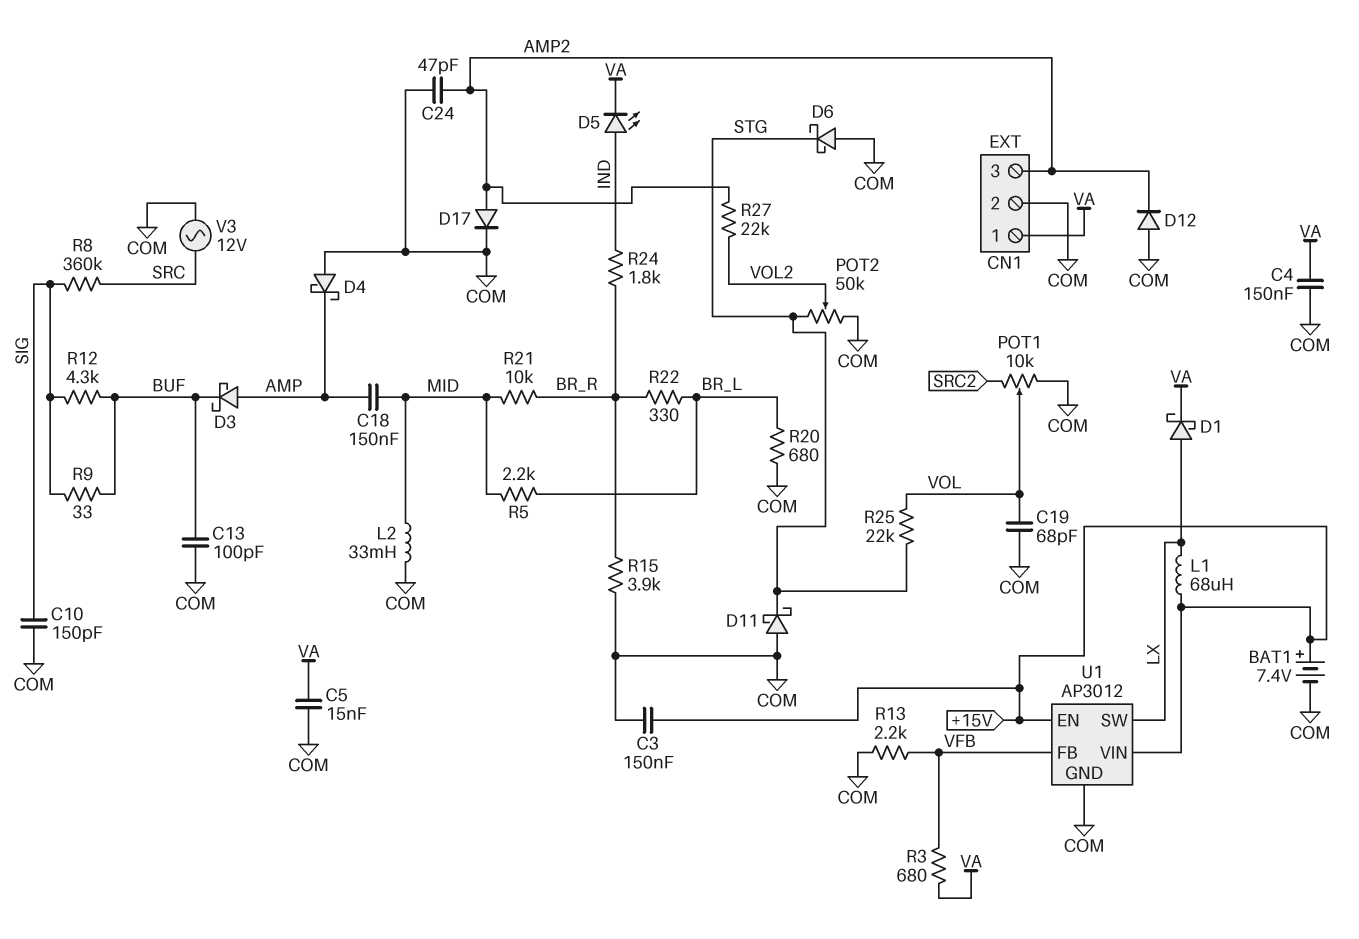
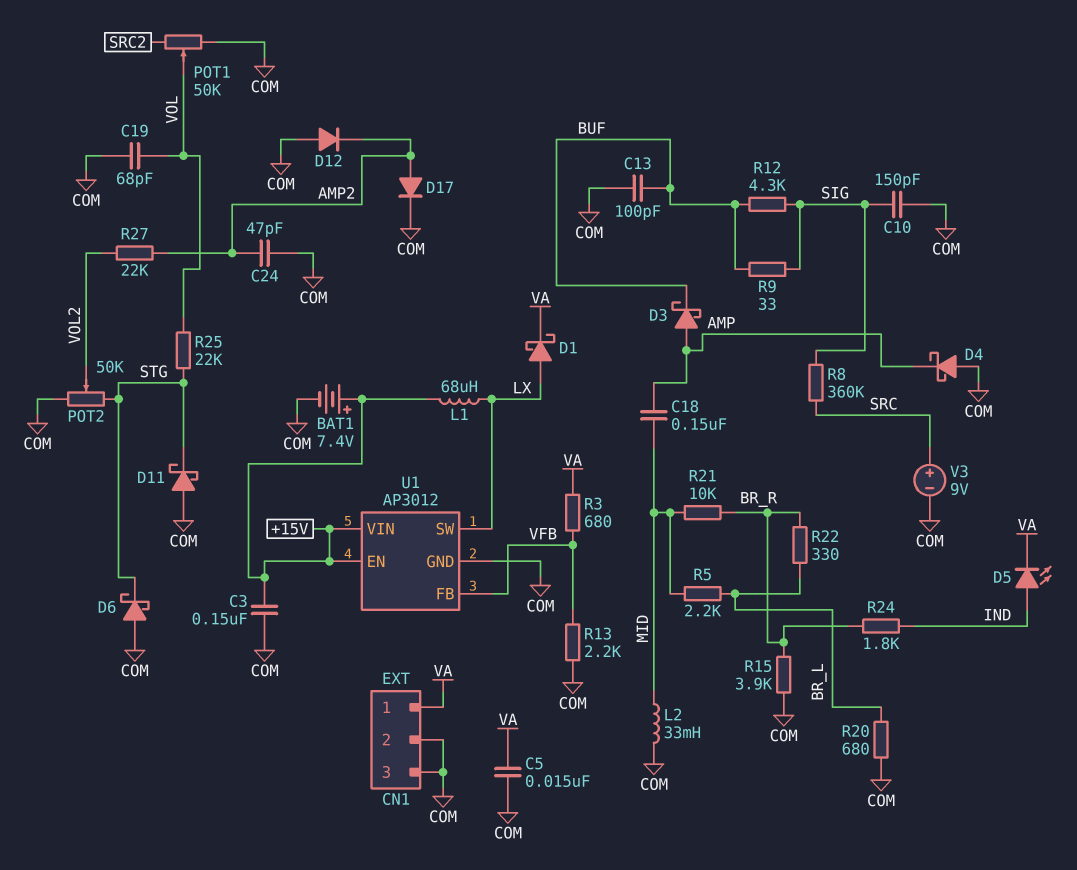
C4: 150nF (COM, VA) -> none
CN1 pin 3: AMP2 -> COM
POT1: 10k (COM, SRC2, wiper VOL) -> 50k (COM, SRC2, wiper VOL)
V3: AC 12V (COM, SRC) -> 9V (plus SRC, minus COM)

